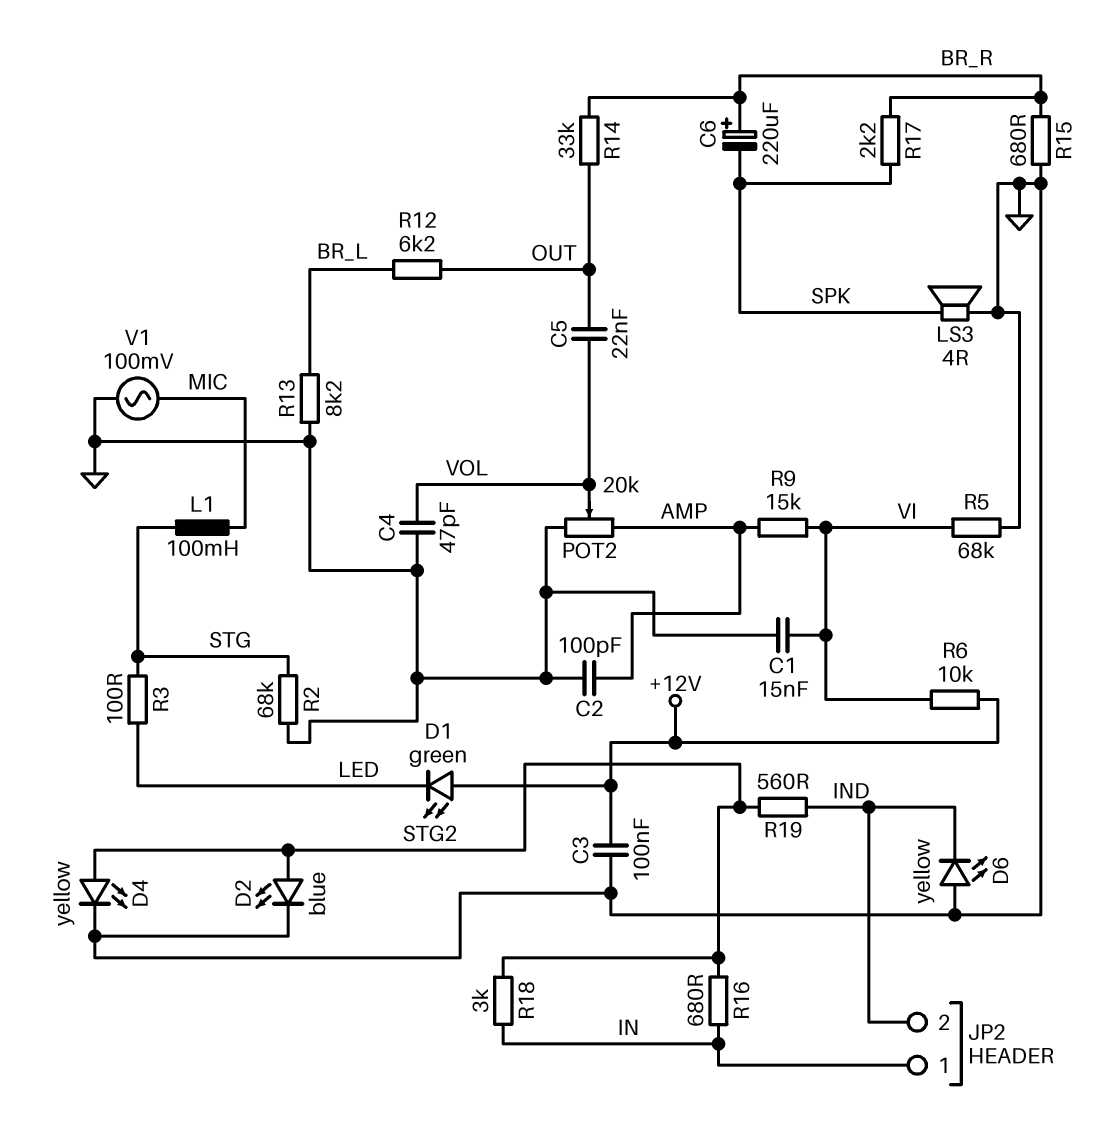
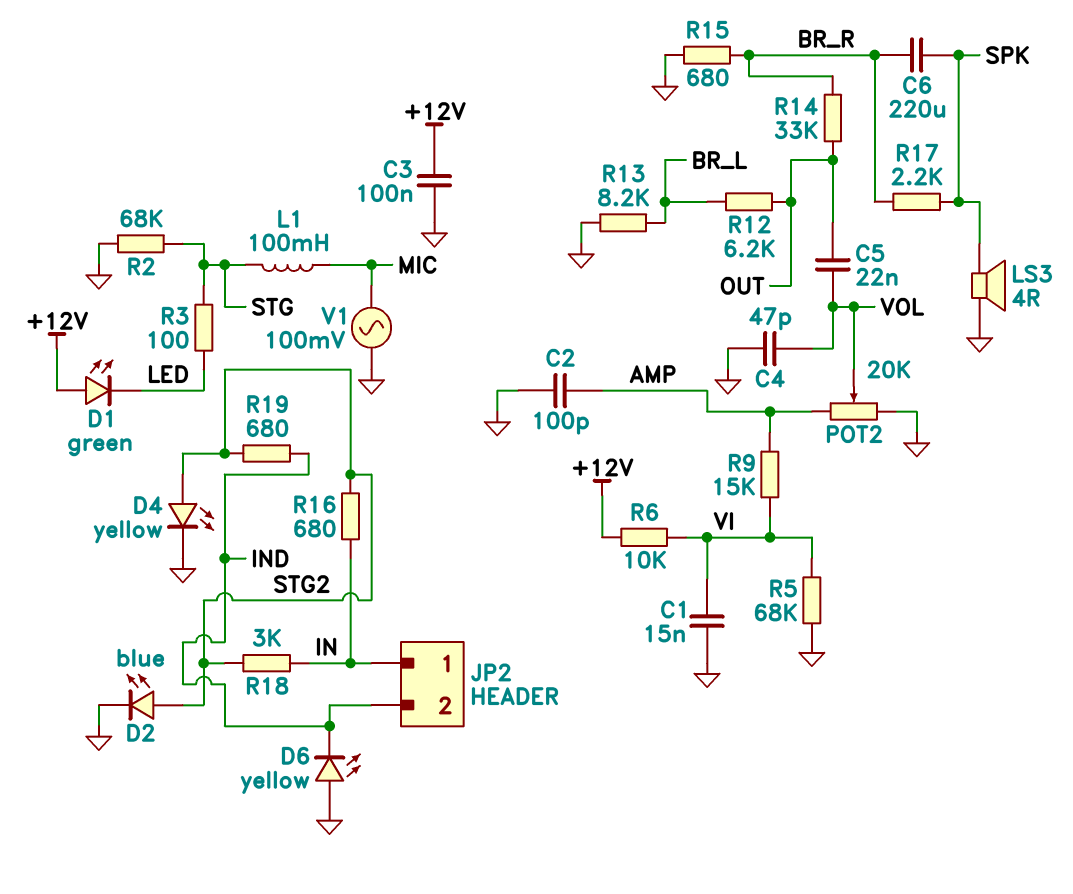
C6: 220uF (plus BR_R, minus SPK) -> 220uF (BR_R, SPK)
R19: 560 (IND, STG2) -> 680 (IND, STG2)

